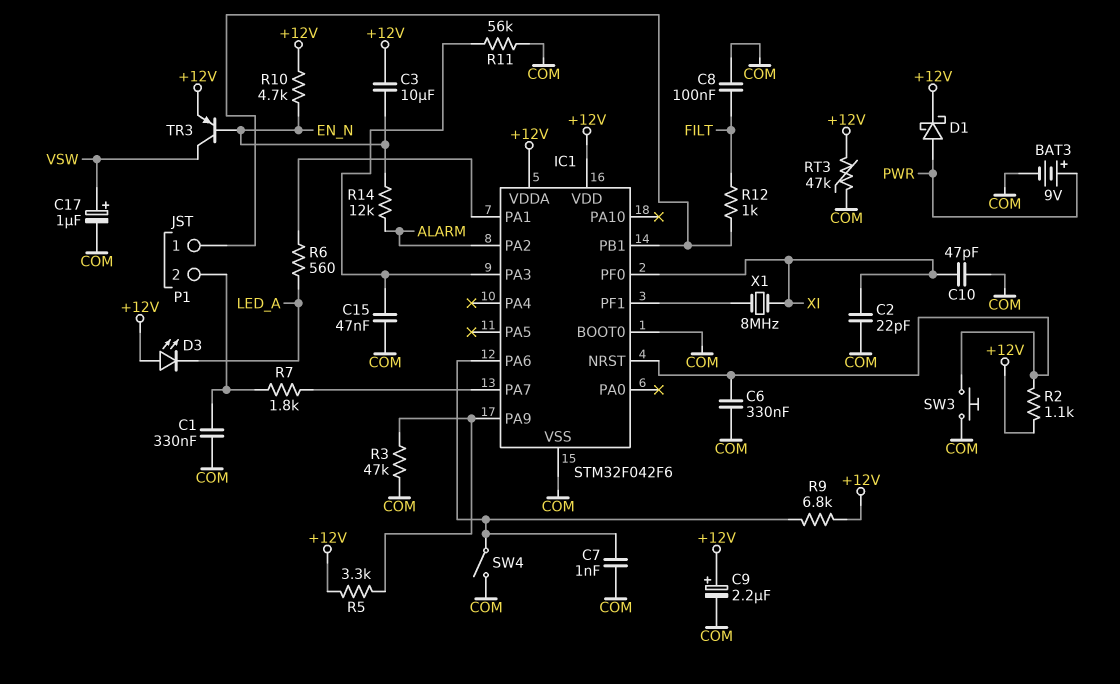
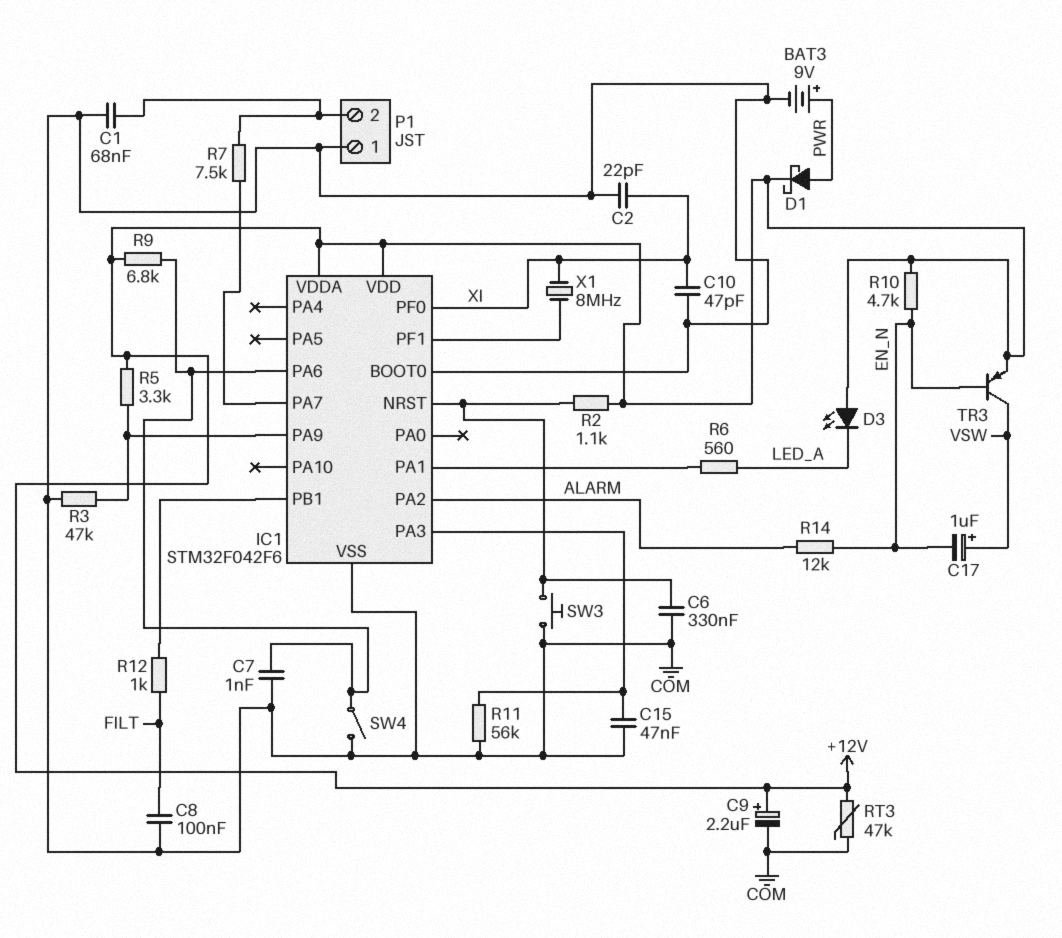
C1: 330nF (COM, P1/2) -> 68nF (COM, P1/2)
C3: 10uF (+12V, EN_N) -> none
C17: 1uF (plus VSW, minus COM) -> 1uF (plus VSW, minus EN_N)
P1 pin 1: IC1/PB1 -> COM
R7: 1.8k (IC1/PA7, P1/2) -> 7.5k (IC1/PA7, P1/2)

